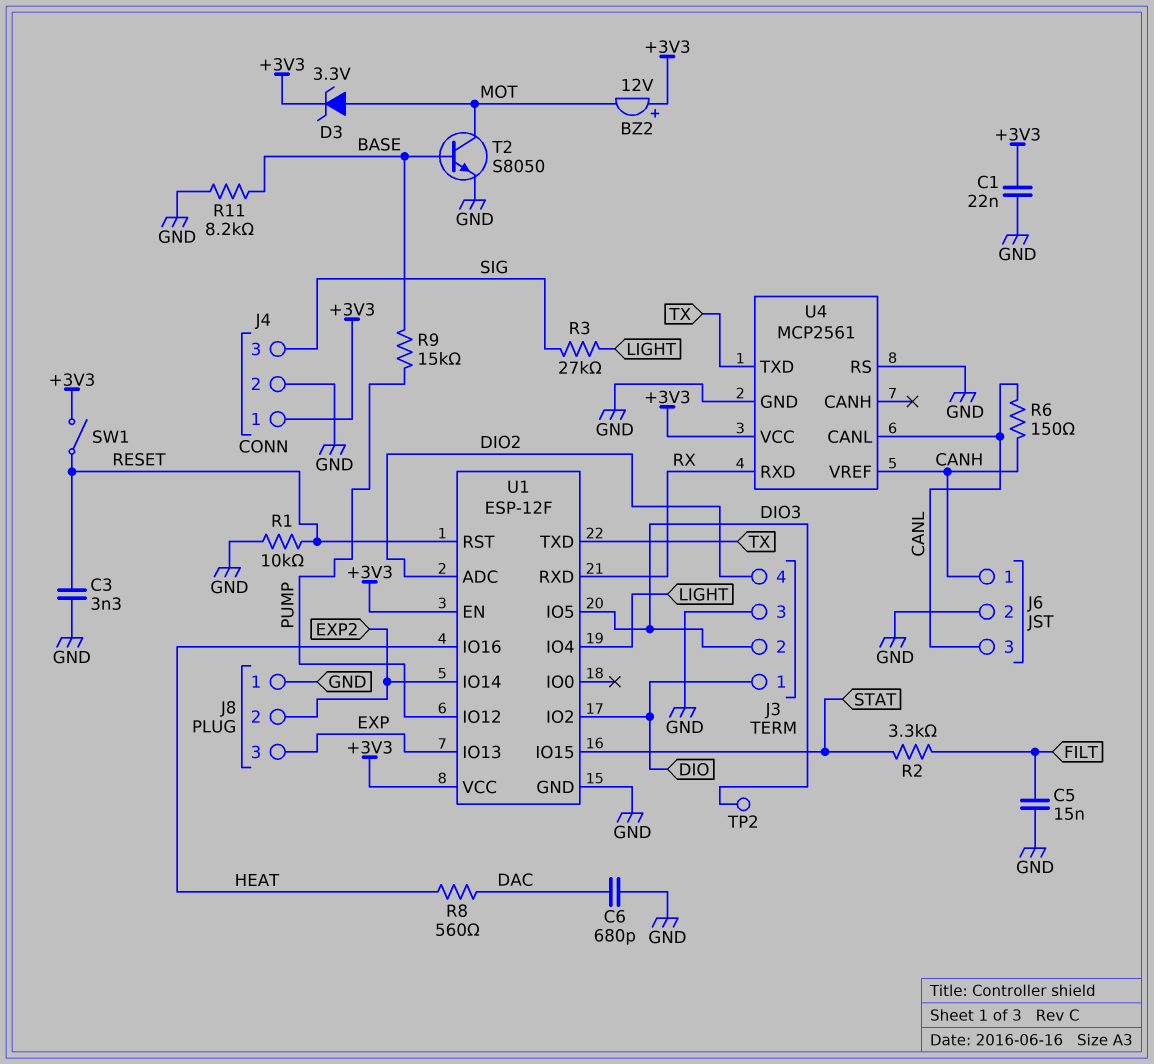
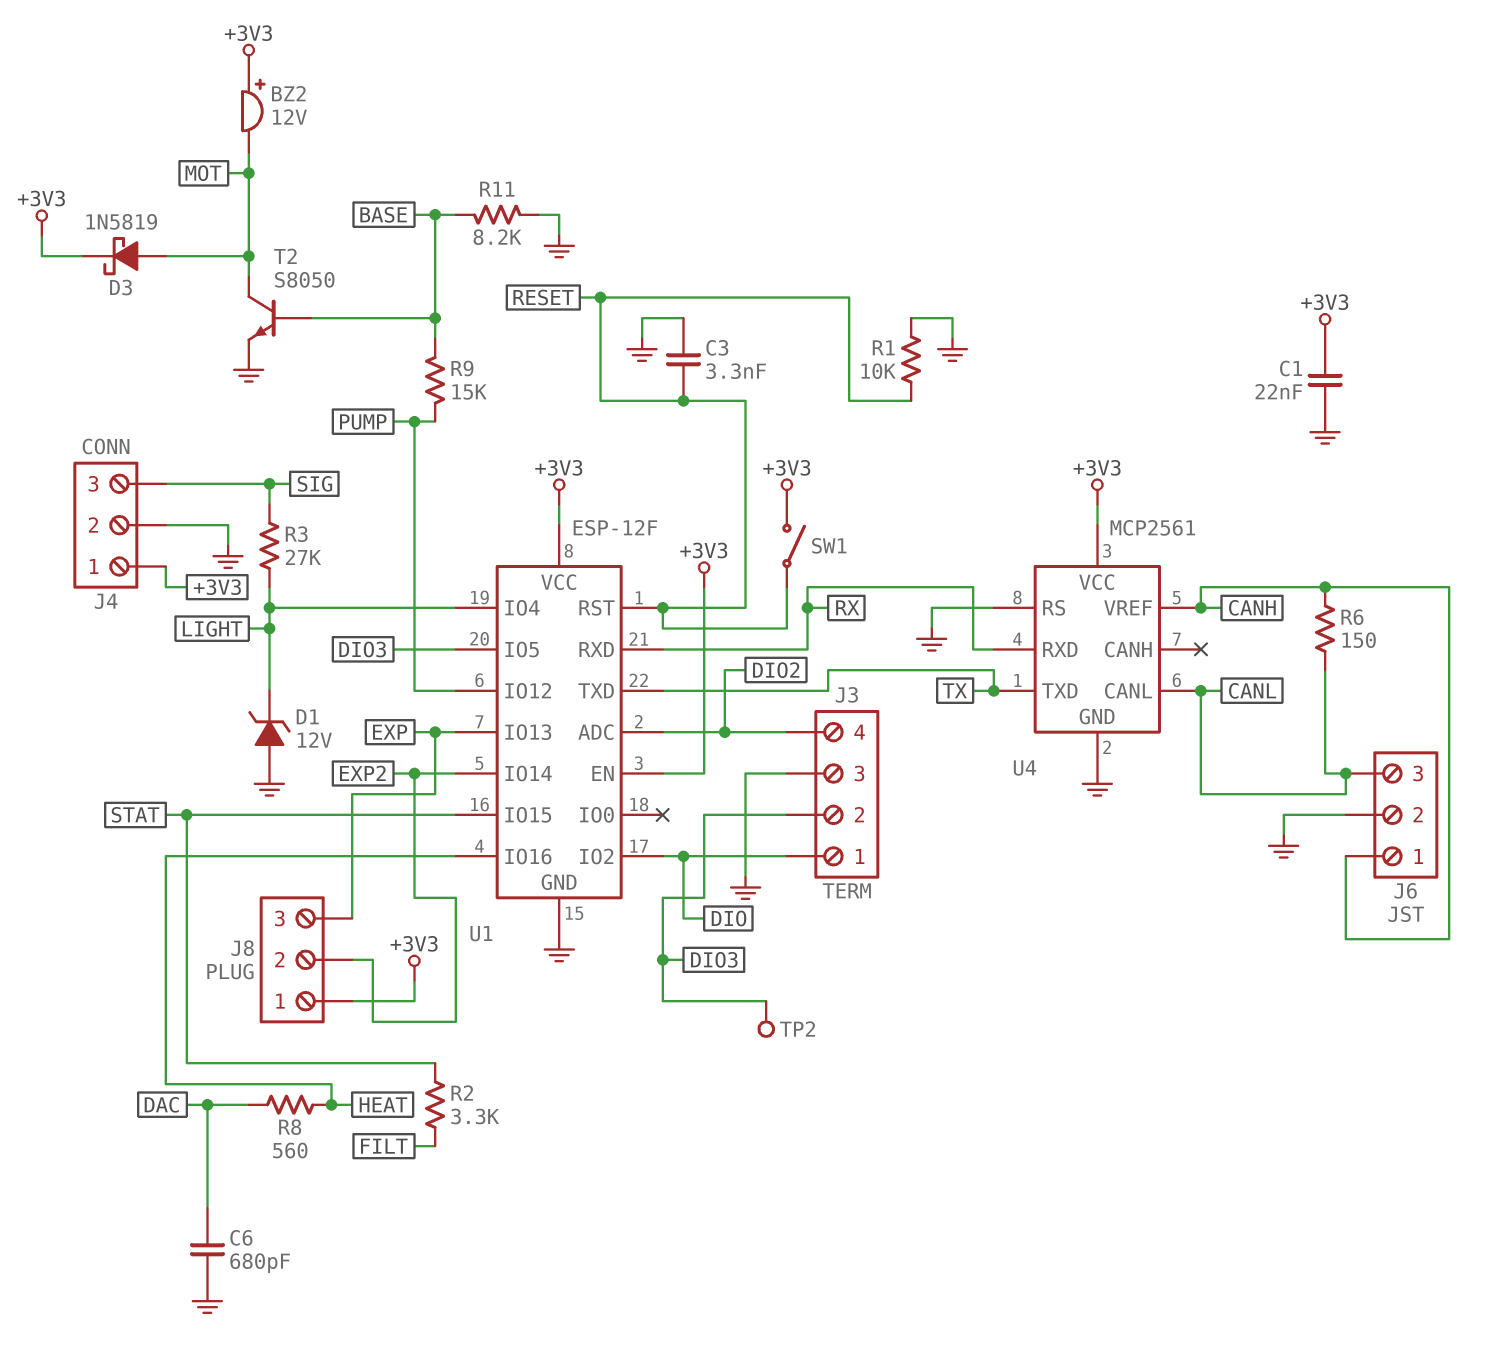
C5: 15nF (FILT, GND) -> none
D1: none -> zener 12V (A GND, K LIGHT)
D3: zener 3.3V (A MOT, K +3V3) -> schottky 1N5819 (A MOT, K +3V3)
J8 pin 1: GND -> +3V3

